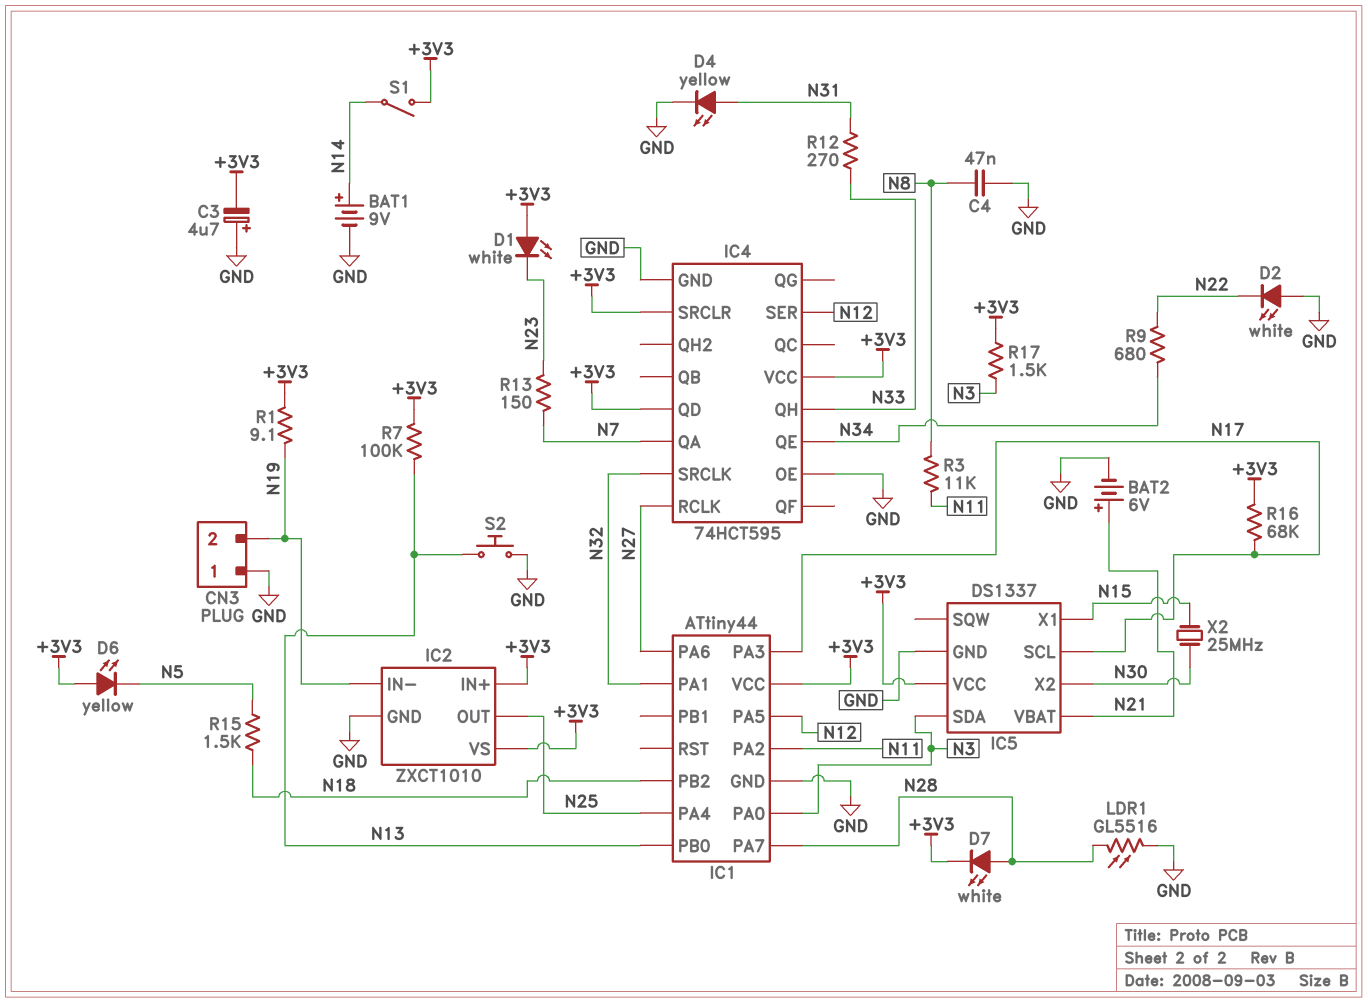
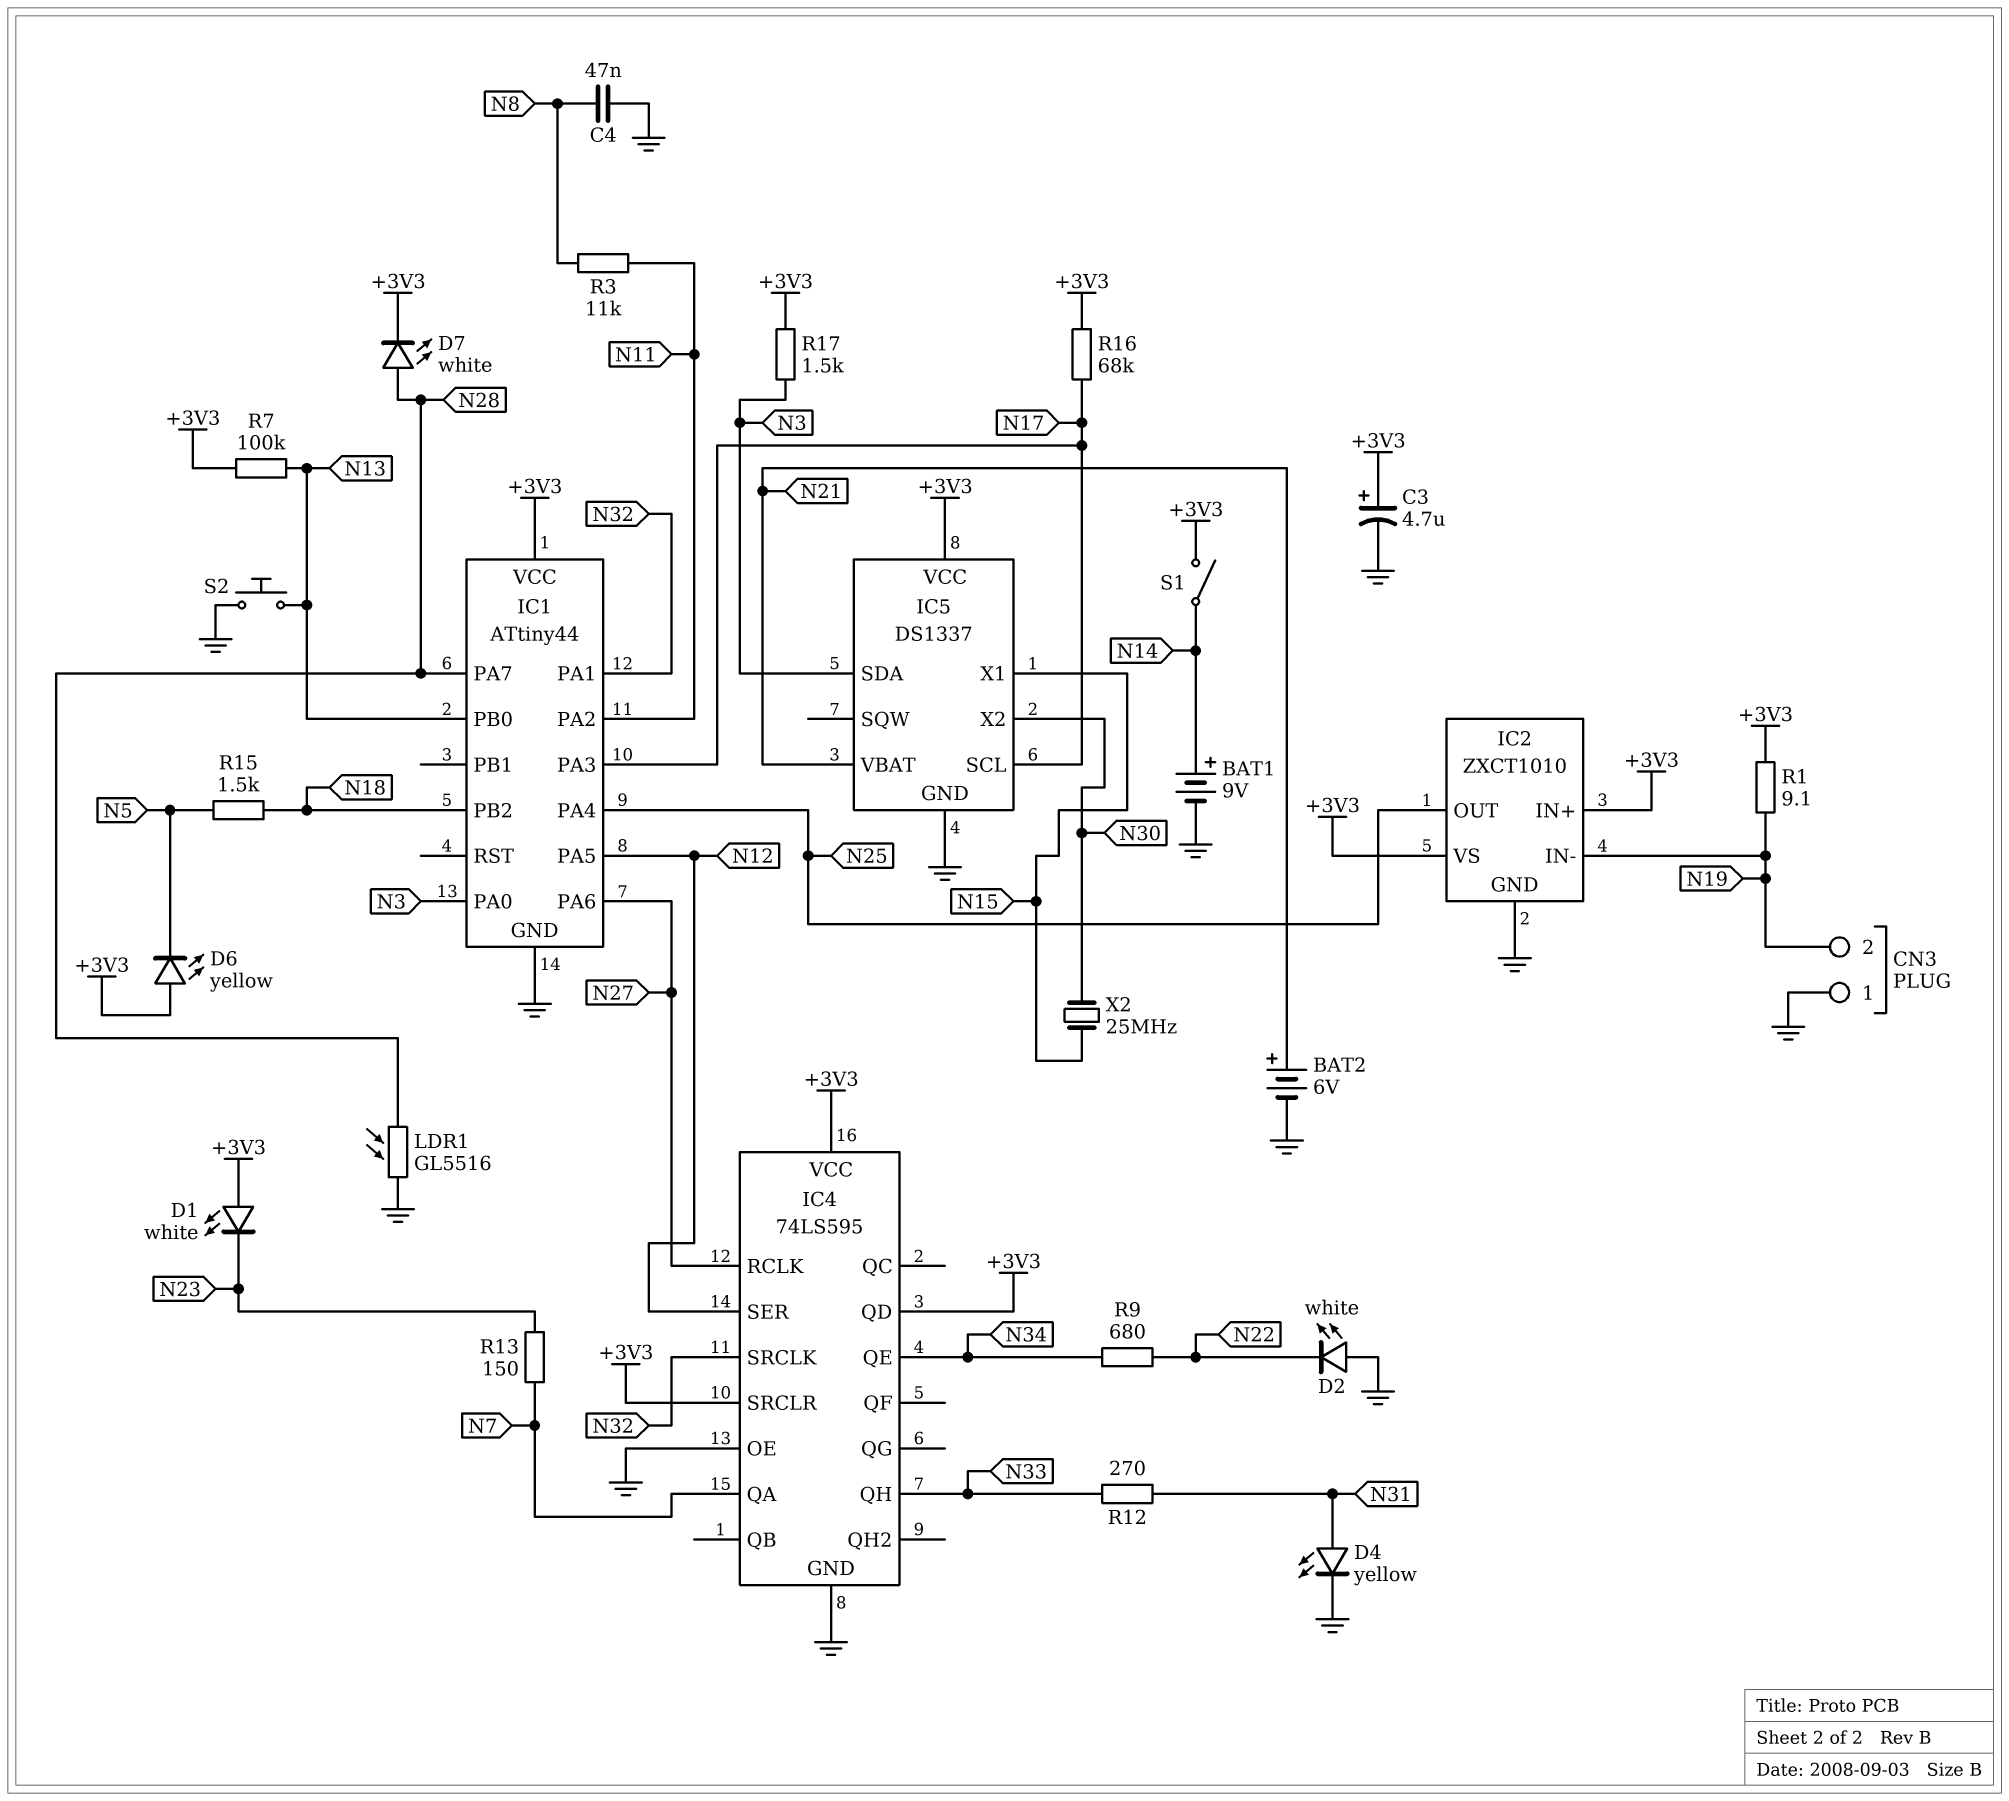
C3: 4.7uF (plus GND, minus +3V3) -> 4.7uF (plus +3V3, minus GND)
IC4: 74HCT595 -> 74LS595

